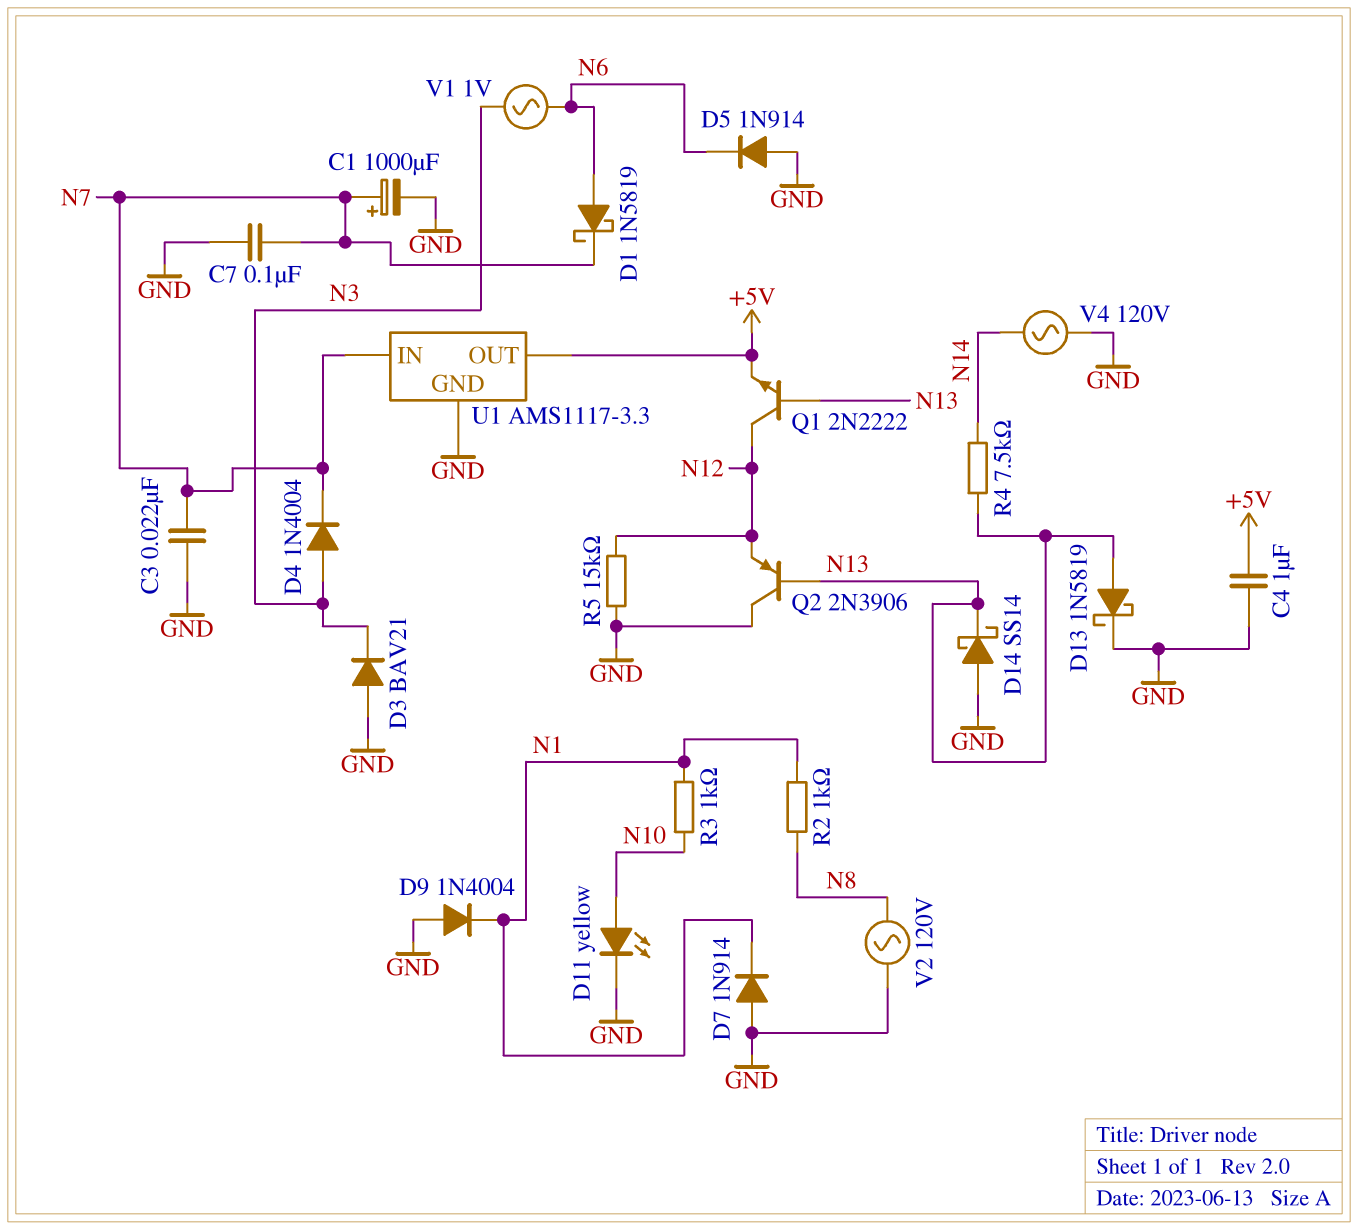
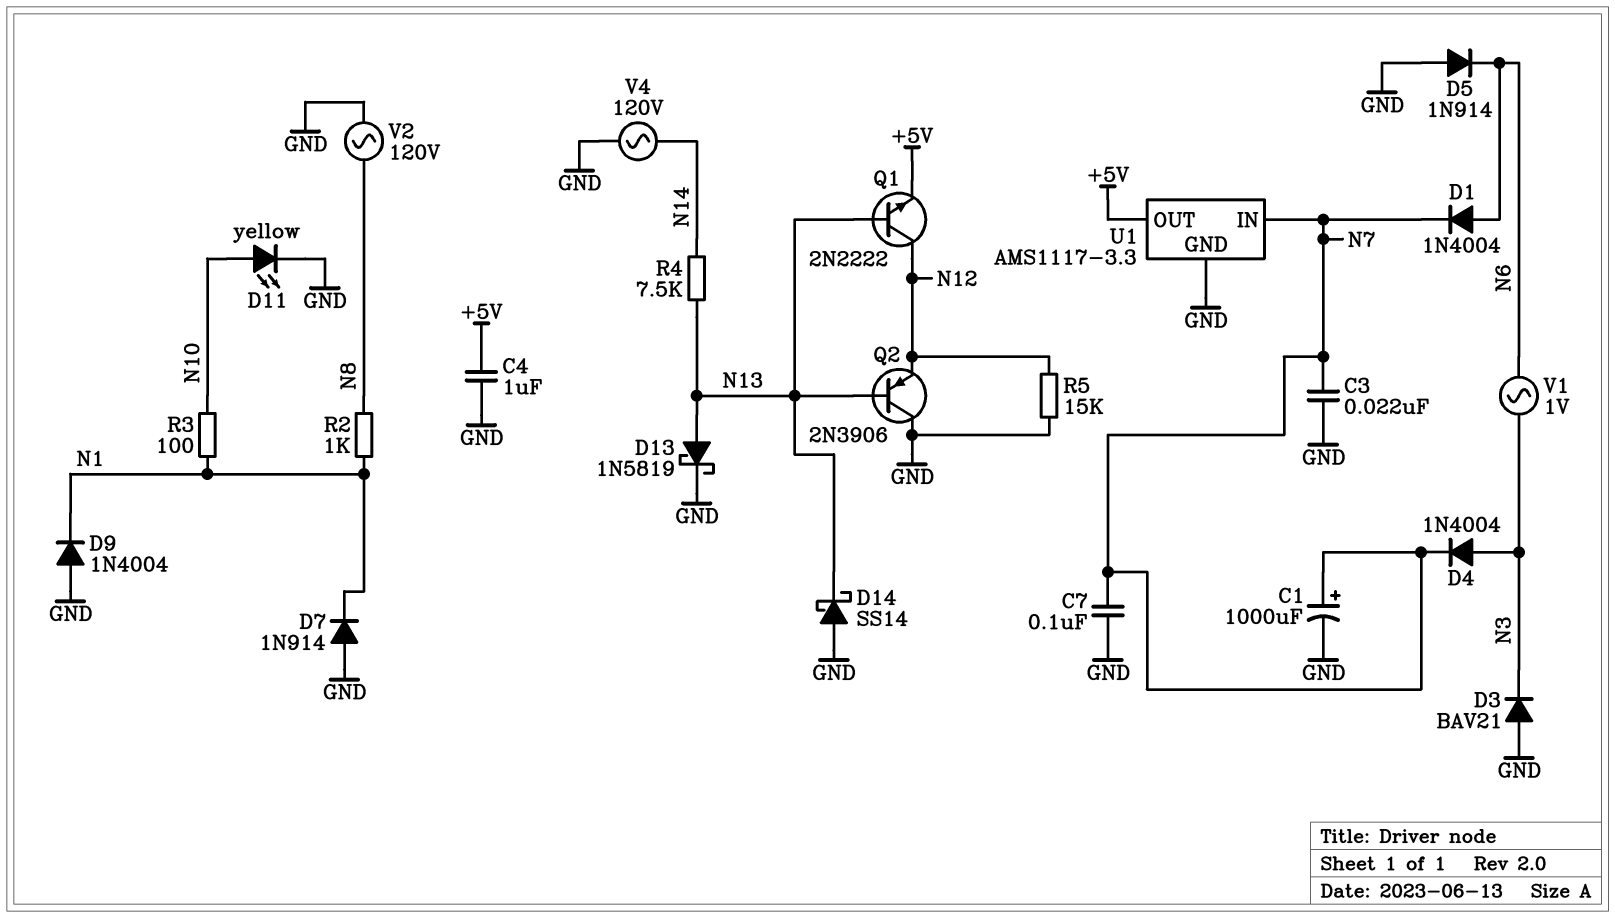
D1: schottky 1N5819 (A N6, K N7) -> diode 1N4004 (A N6, K N7)
R3: 1k (N1, N10) -> 100 (N1, N10)

